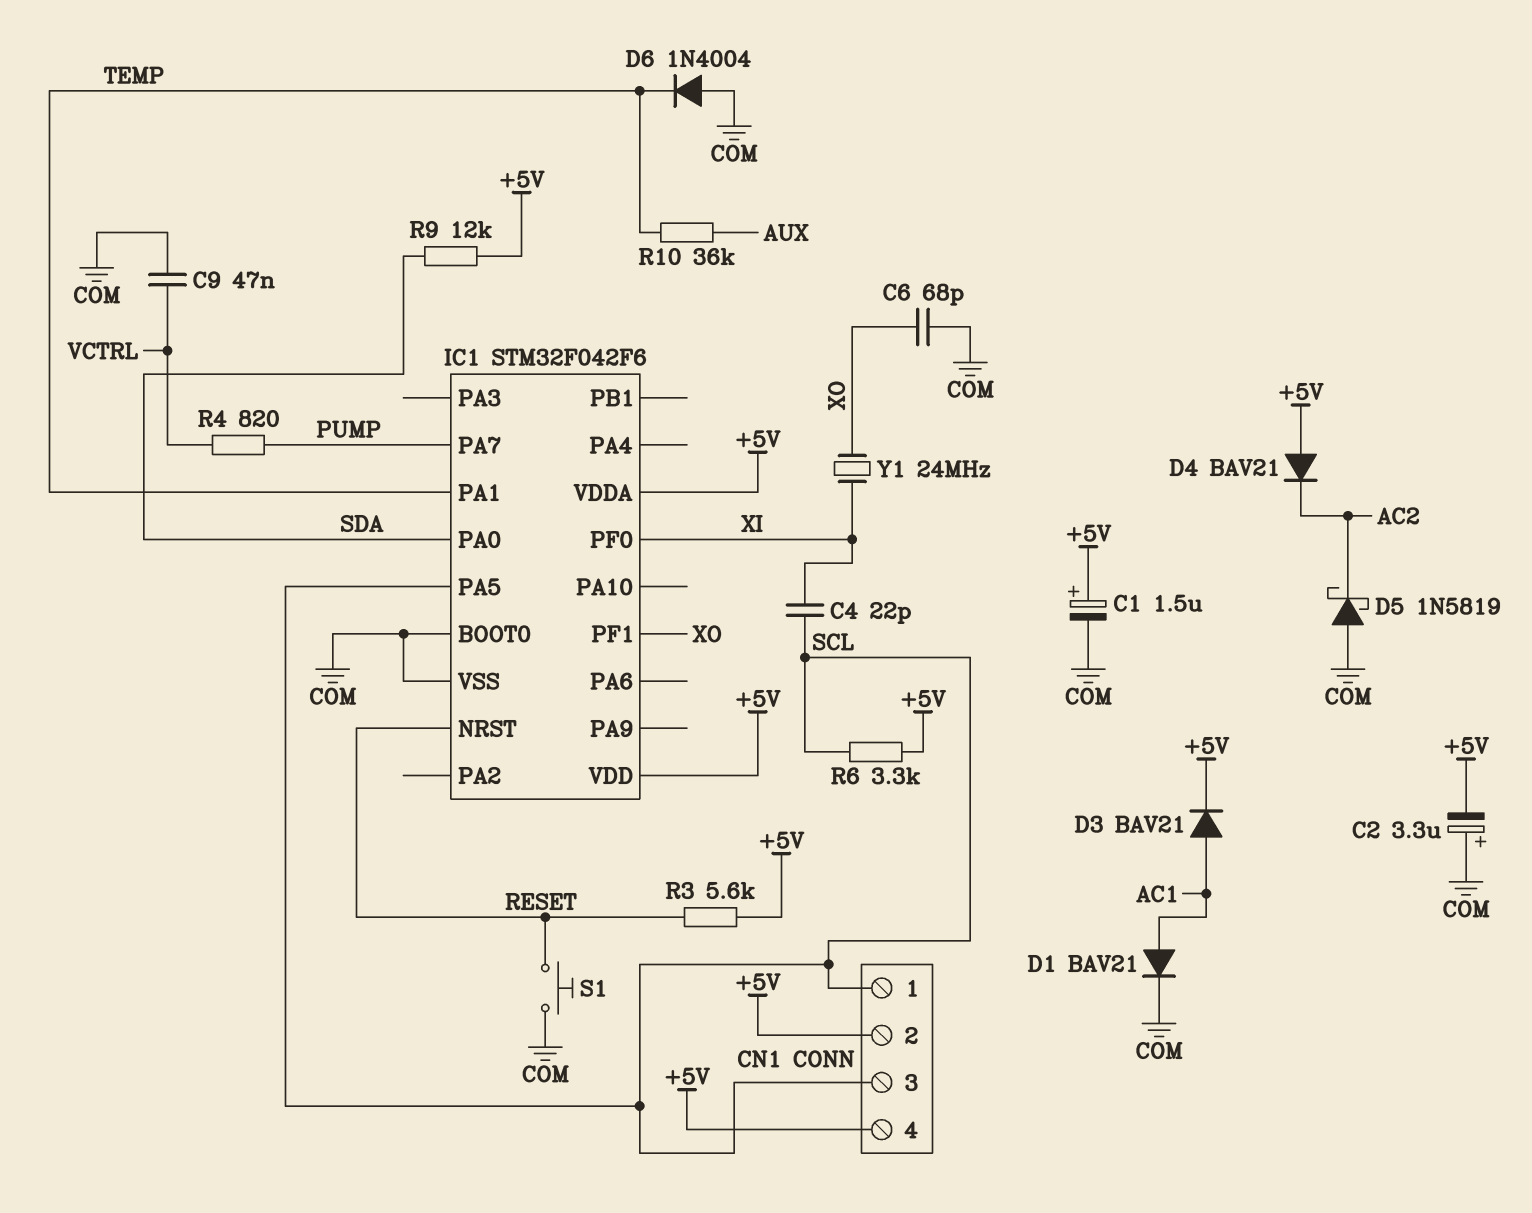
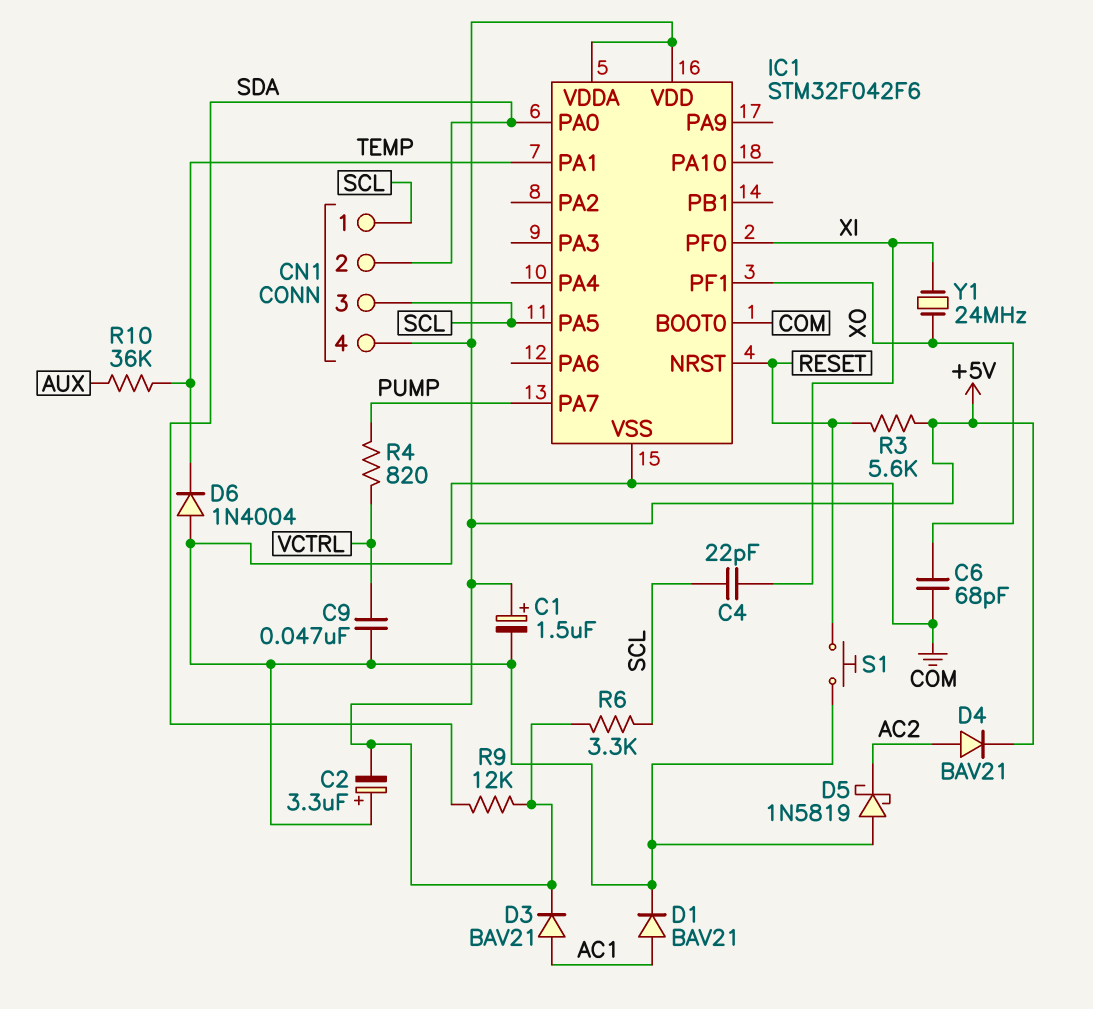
CN1 pin 2: +5V -> SDA
D4: diode BAV21 (A +5V, K AC2) -> diode BAV21 (A AC2, K +5V)

